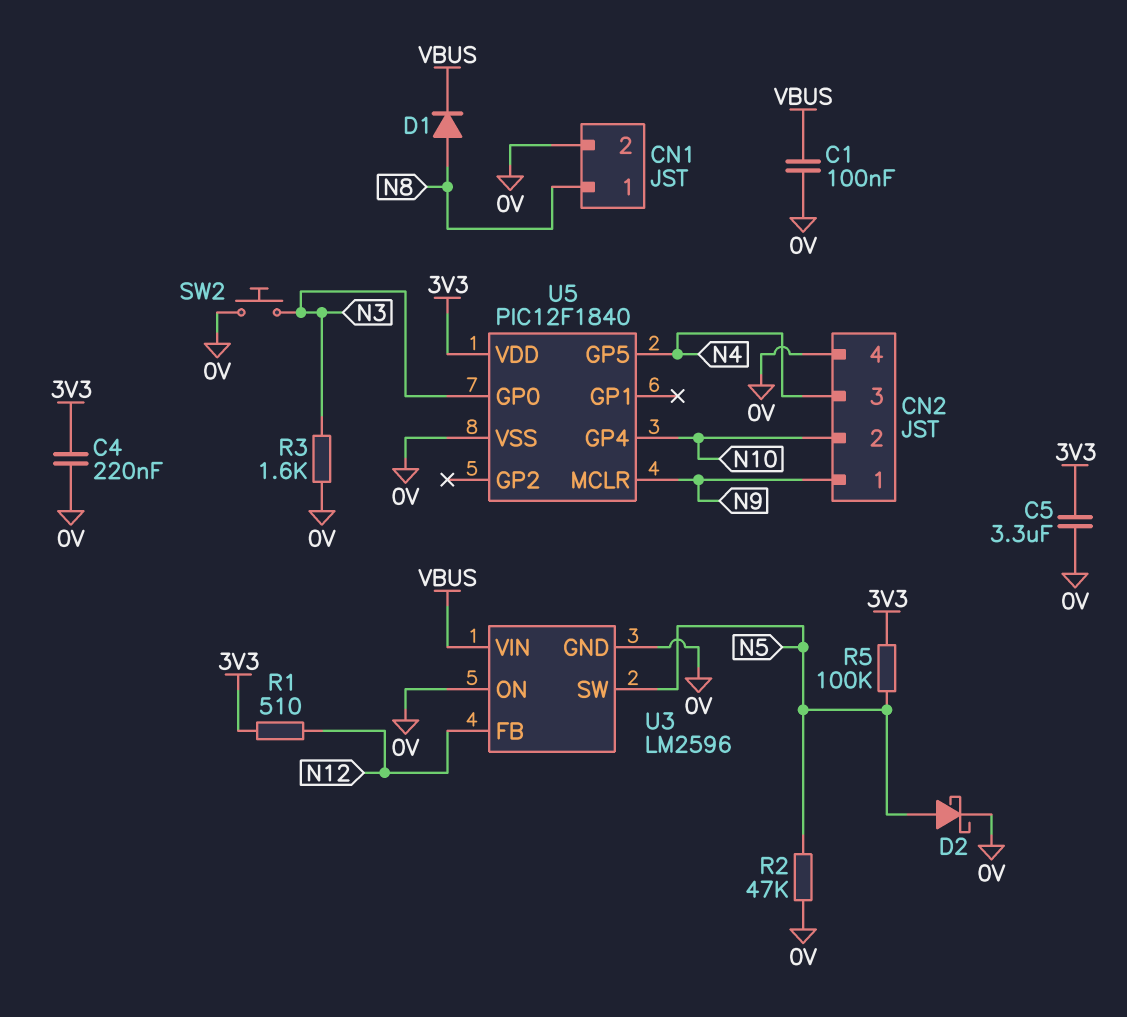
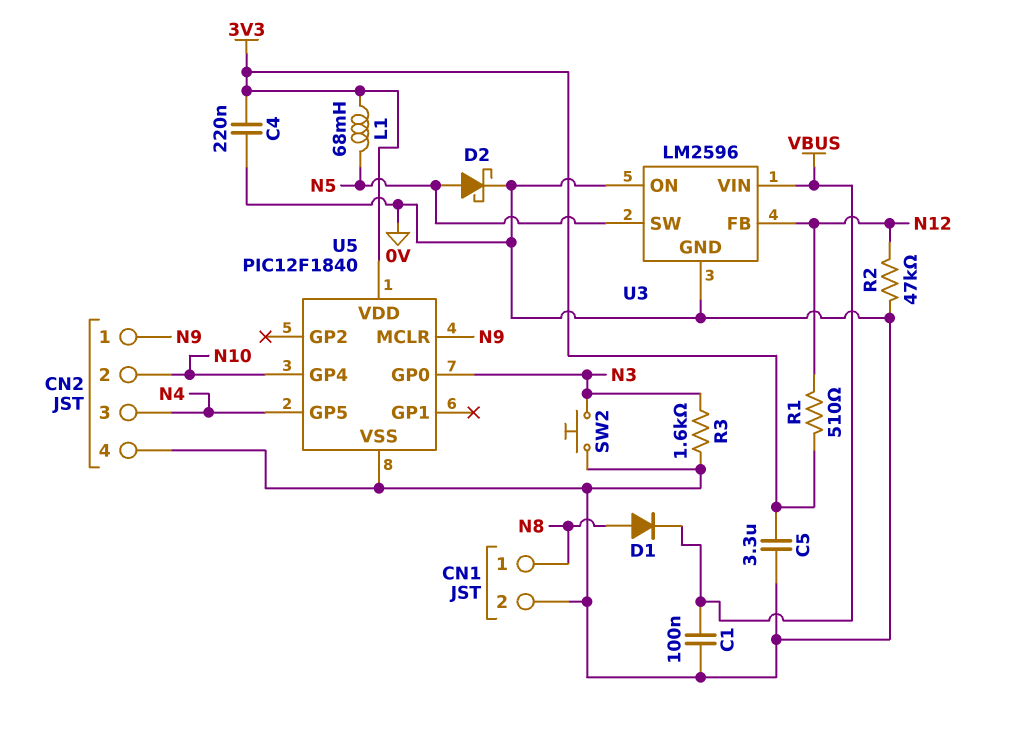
L1: none -> 68mH (3V3, N5)
R2: 47k (0V, N5) -> 47k (0V, N12)
R5: 100k (3V3, N5) -> none

